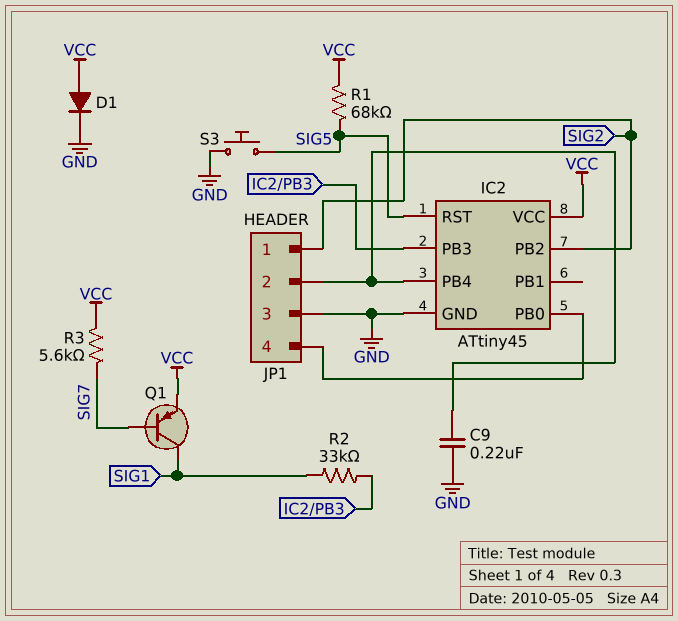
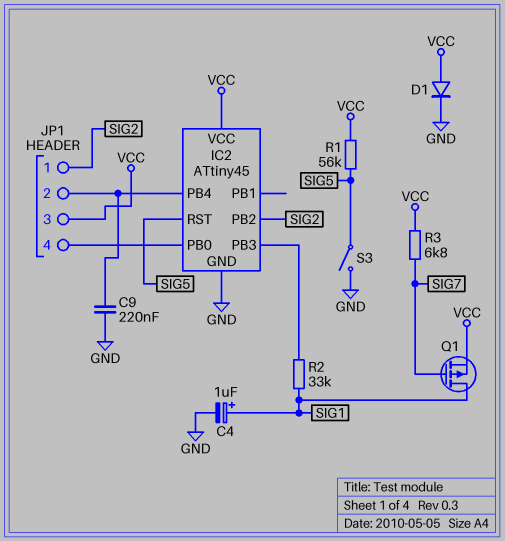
C4: none -> 1uF (plus SIG1, minus GND)
JP1 pin 3: GND -> VCC
Q1: PNP (B SIG7, C SIG1, E VCC) -> PMOS (G SIG7, D SIG1, S VCC)
R1: 68k (SIG5, VCC) -> 56k (SIG5, VCC)
R3: 5.6k (SIG7, VCC) -> 6.8k (SIG7, VCC)
S3: button (GND, SIG5) -> switch (GND, SIG5)

